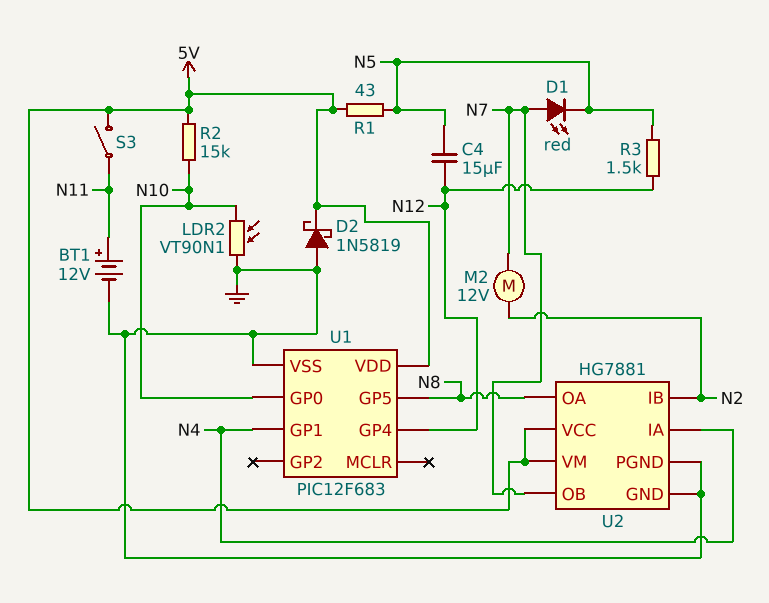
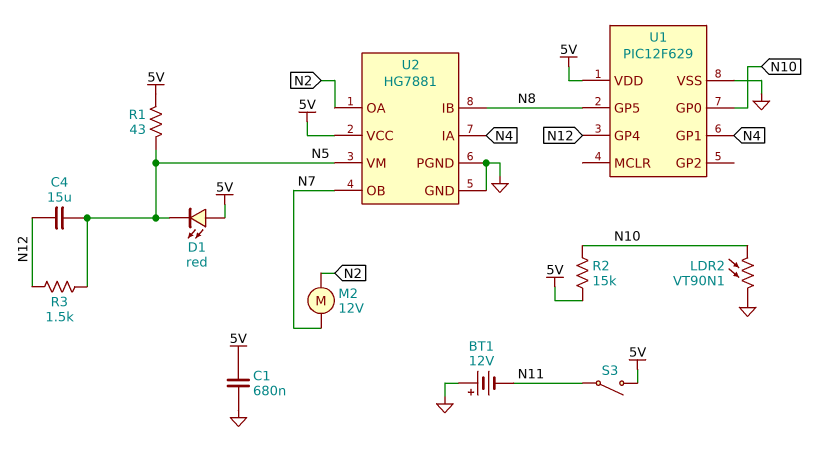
BT1: 12V (plus N11, minus GND) -> 12V (plus GND, minus N11)
C1: none -> 680nF (5V, GND)
D1: LED red (A N7, K N5) -> LED red (A 5V, K N5)
D2: schottky 1N5819 (A GND, K 5V) -> none
U1: PIC12F683 -> PIC12F629
U2 pin IB: N2 -> N8
U2 pin OA: N8 -> N2
U2 pin VM: 5V -> N5

